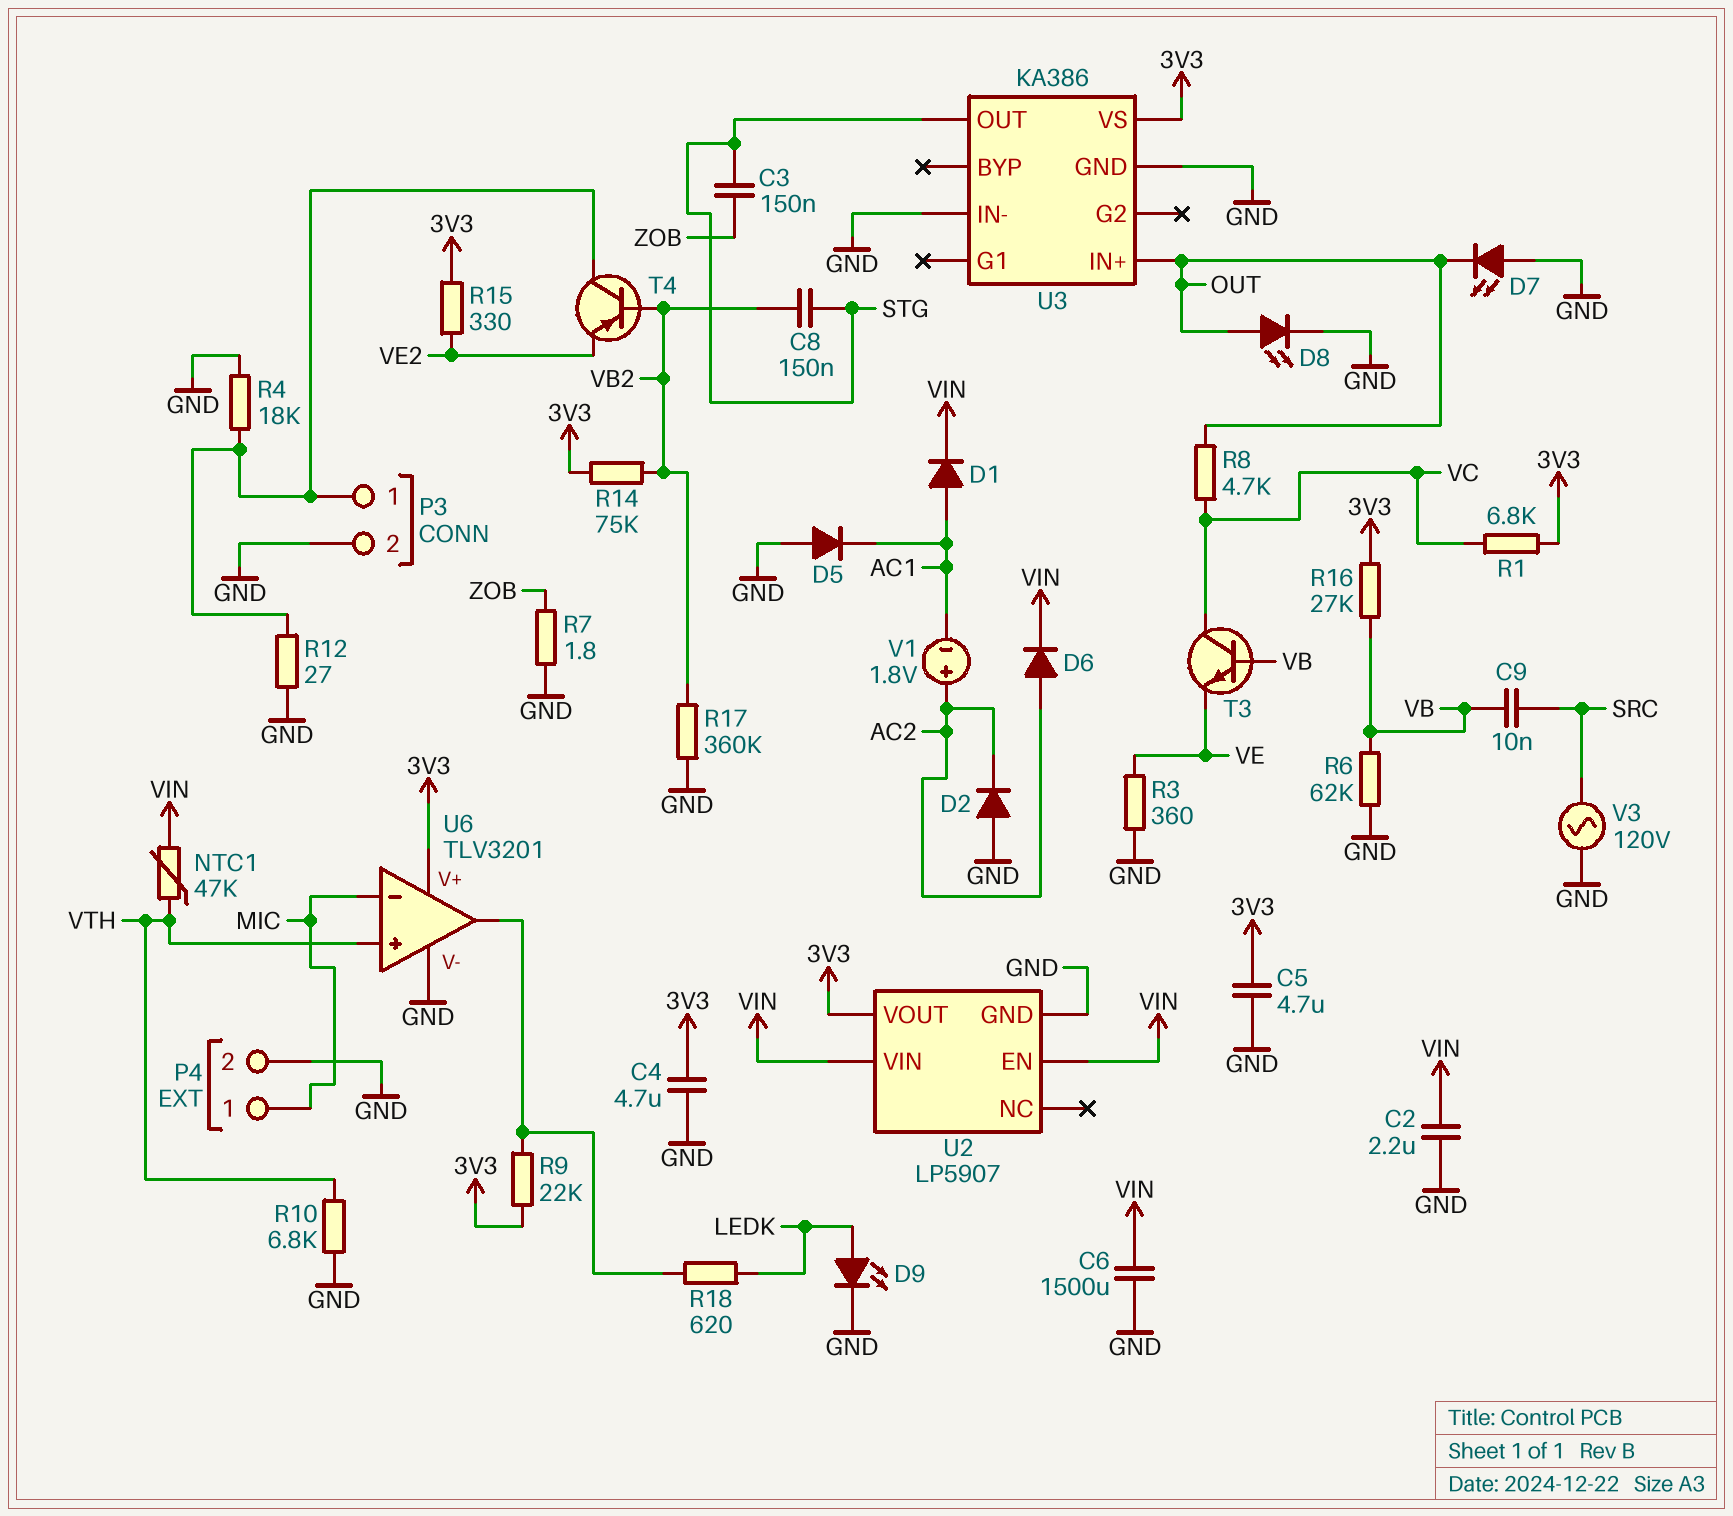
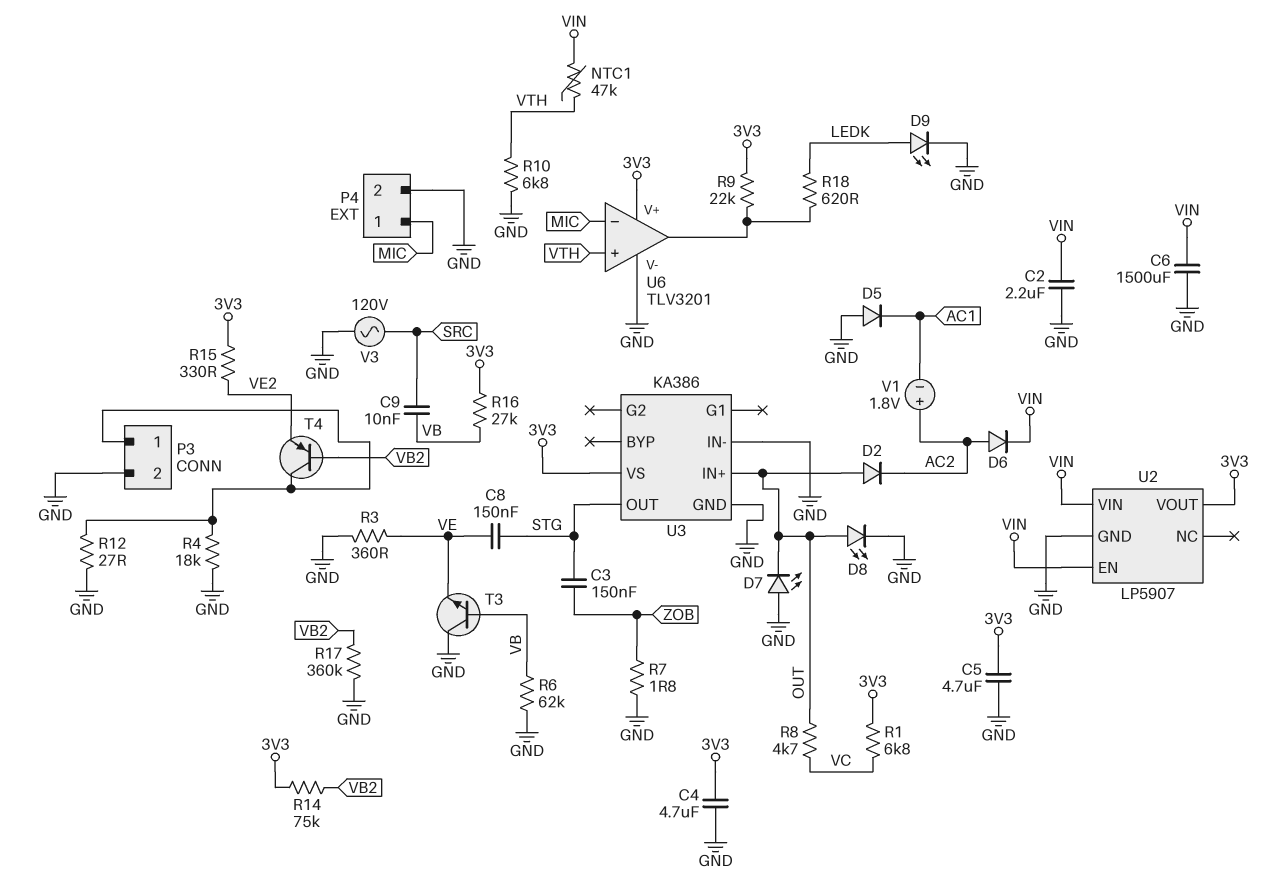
C8: 150nF (STG, VB2) -> 150nF (STG, VE)
D1: diode (A AC1, K VIN) -> none
D2: diode (A GND, K AC2) -> diode (A OUT, K AC2)
T3: NPN (B VB, C VC, E VE) -> NPN (B VB, C GND, E VE)

